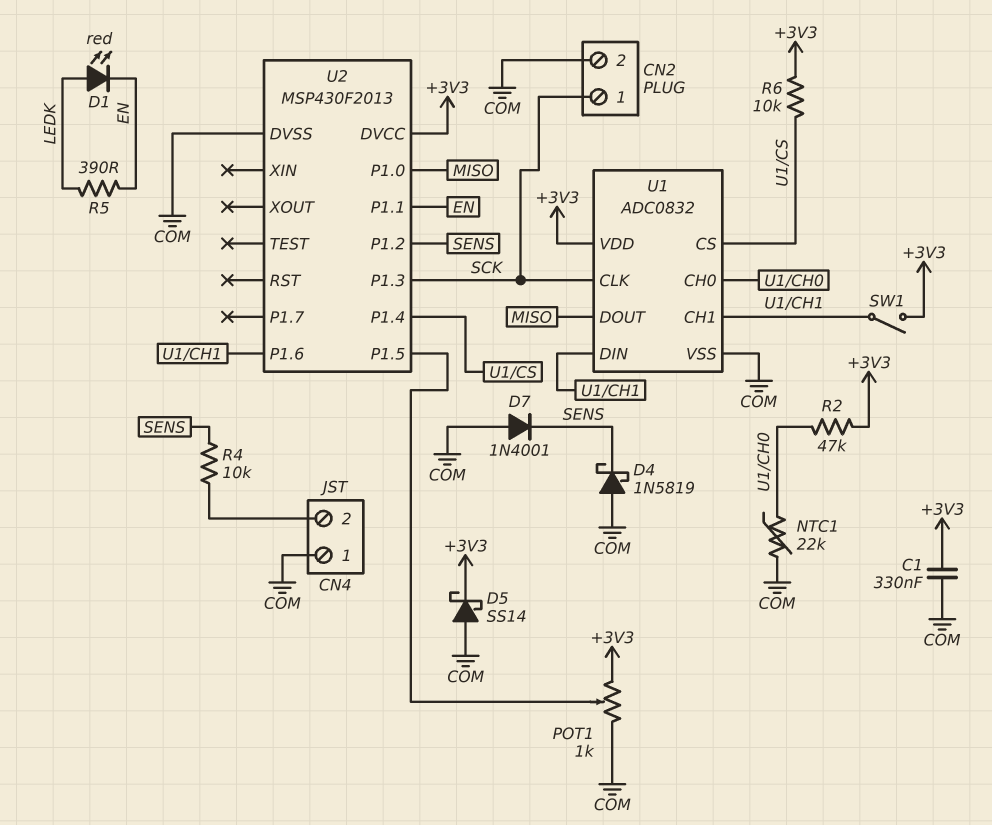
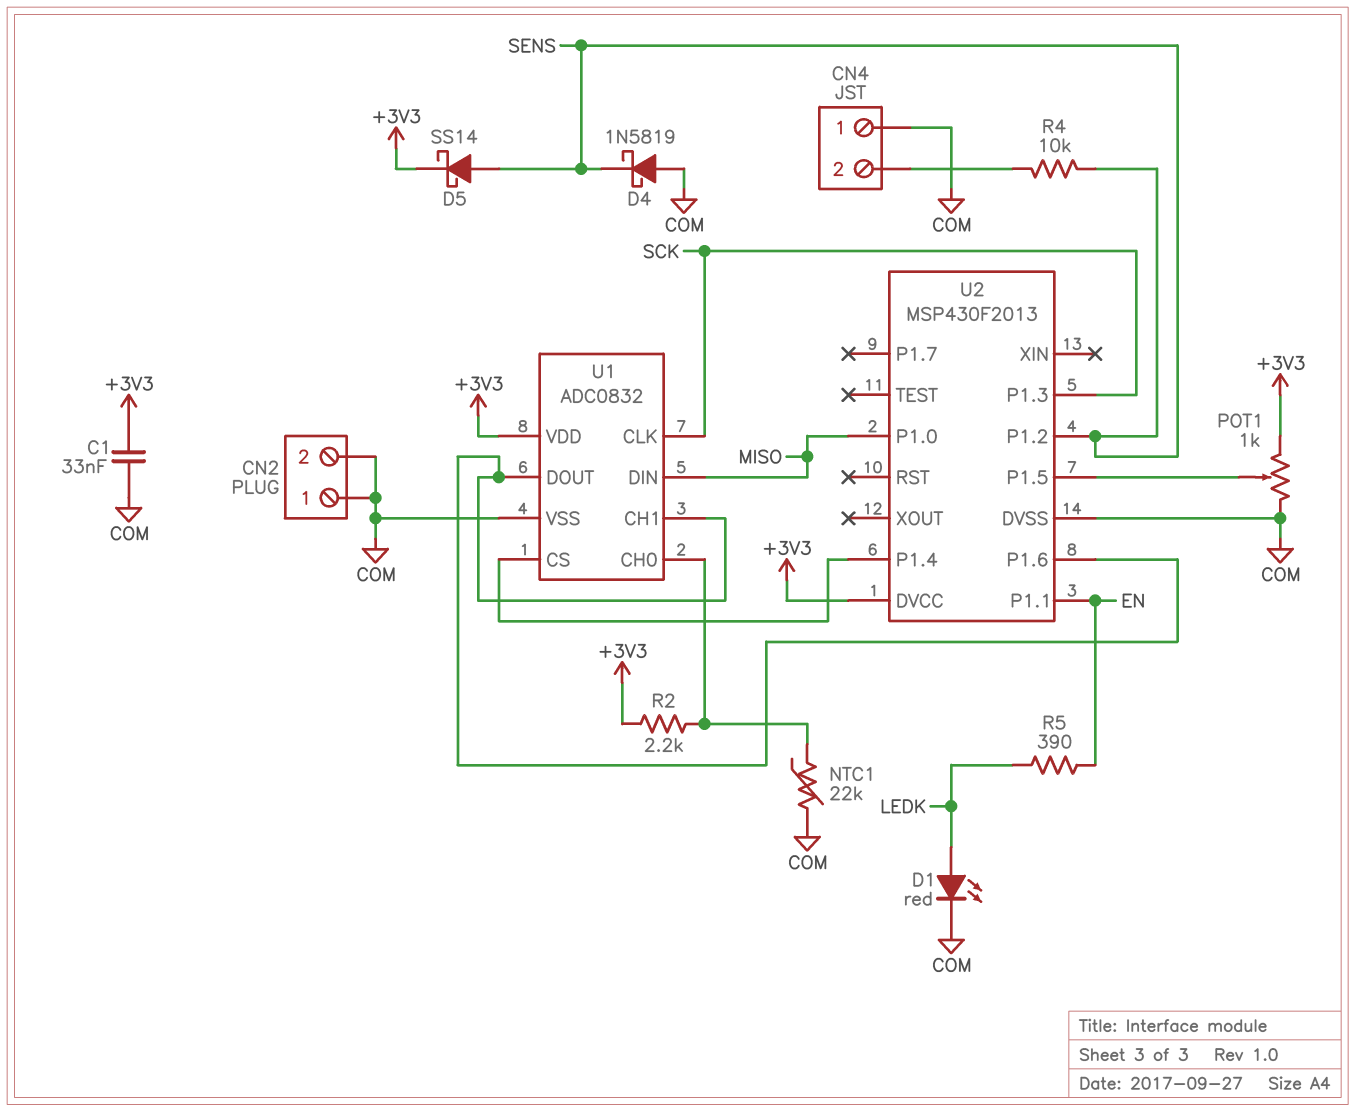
C1: 330nF (+3V3, COM) -> 33nF (+3V3, COM)
CN2 pin 1: SCK -> COM
D1: LED red (A LEDK, K EN) -> LED red (A LEDK, K COM)
D5: schottky SS14 (A COM, K +3V3) -> schottky SS14 (A SENS, K +3V3)
D7: diode 1N4001 (A COM, K SENS) -> none
R2: 47k (+3V3, U1/CH0) -> 2.2k (+3V3, U1/CH0)
R6: 10k (+3V3, U1/CS) -> none
SW1: switch (+3V3, U1/CH1) -> none
U1 pin DIN: U1/CH1 -> MISO
U1 pin DOUT: MISO -> U1/CH1

